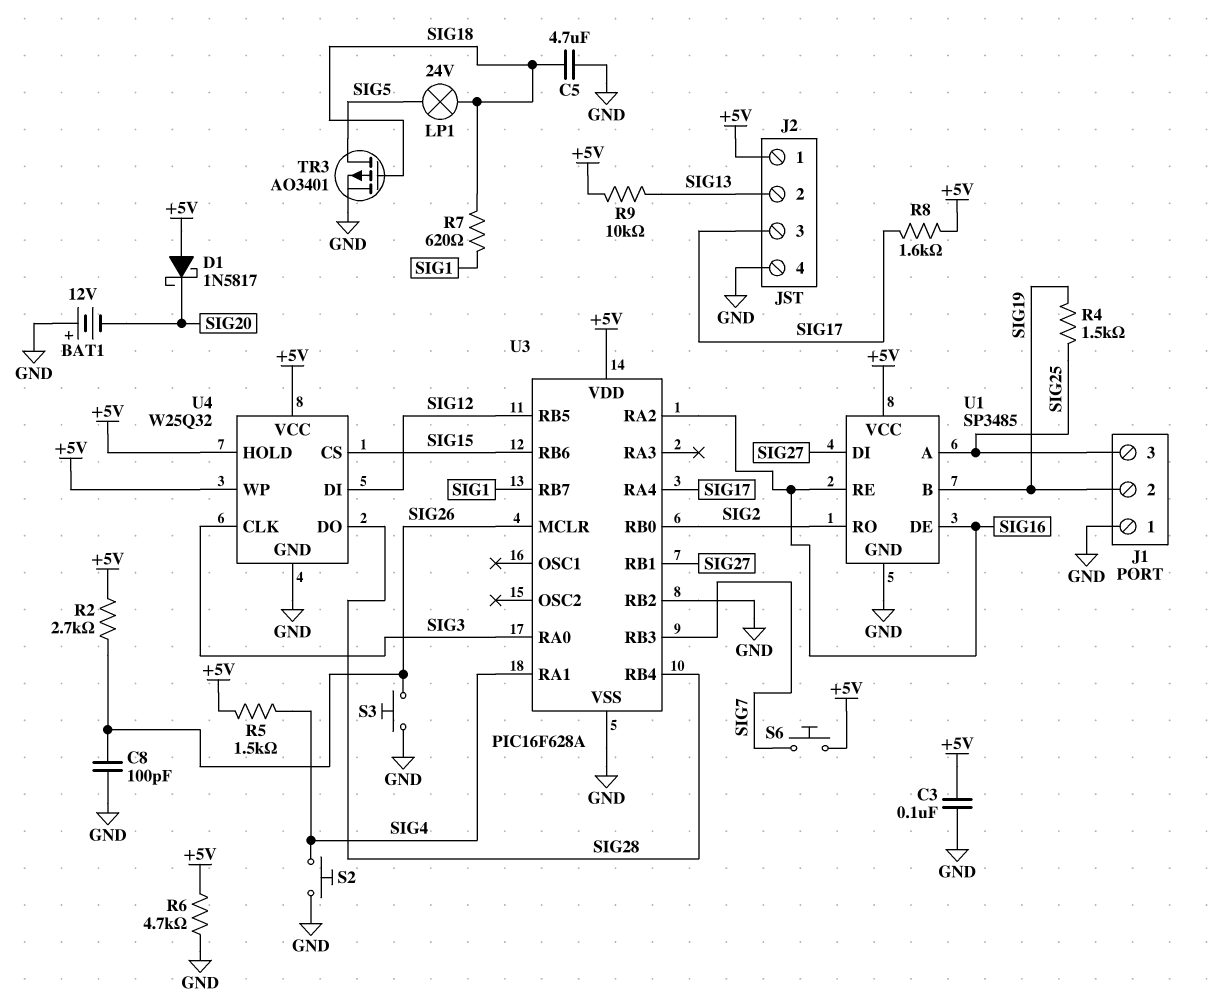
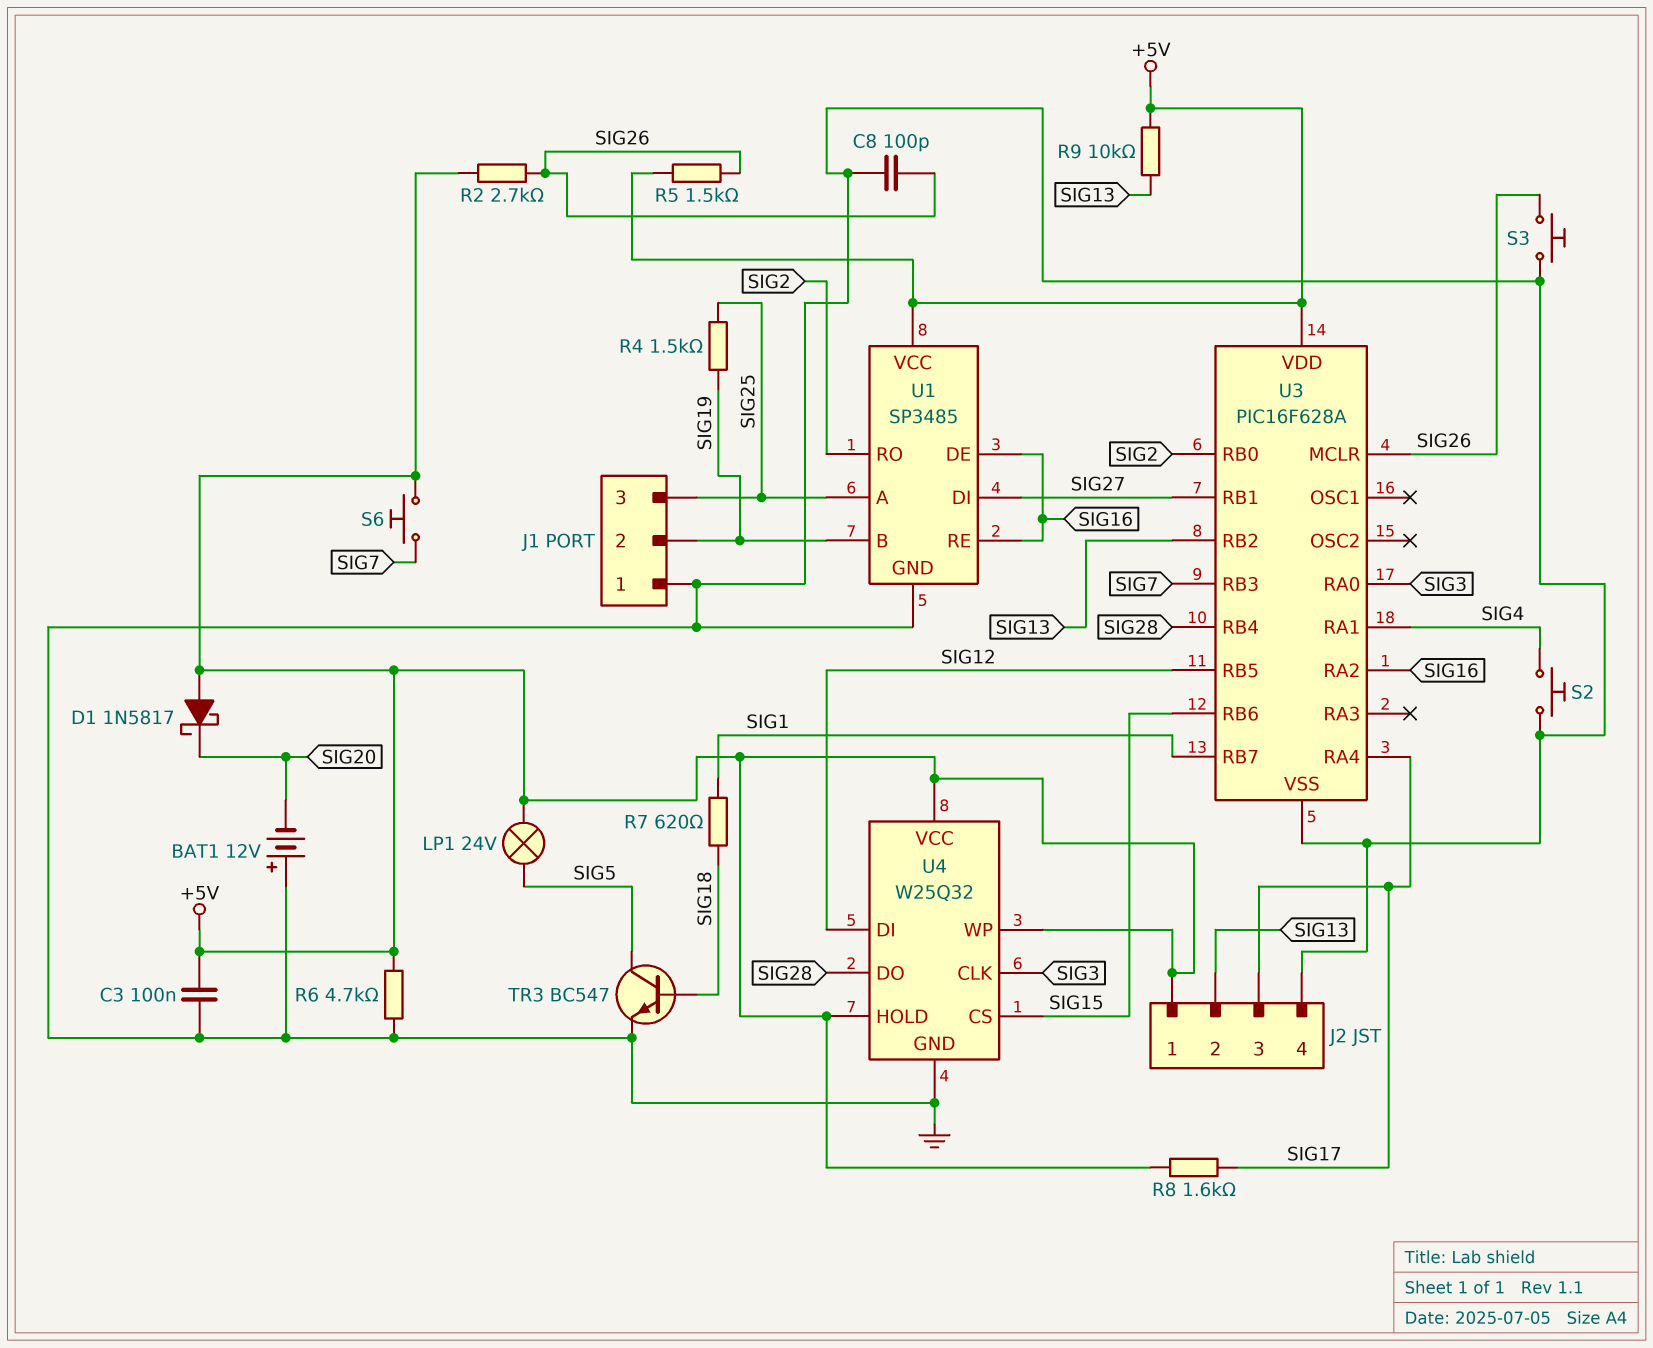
C5: 4.7uF (GND, SIG18) -> none
LP1: lamp 24V (SIG5, SIG18) -> lamp 24V (+5V, SIG5)
R5: 1.5k (+5V, SIG4) -> 1.5k (+5V, SIG26)
TR3: PMOS AO3401 (G SIG18, D SIG5, S GND) -> NPN BC547 (B SIG18, C SIG5, E GND)
U3 pin RB2: GND -> SIG13

